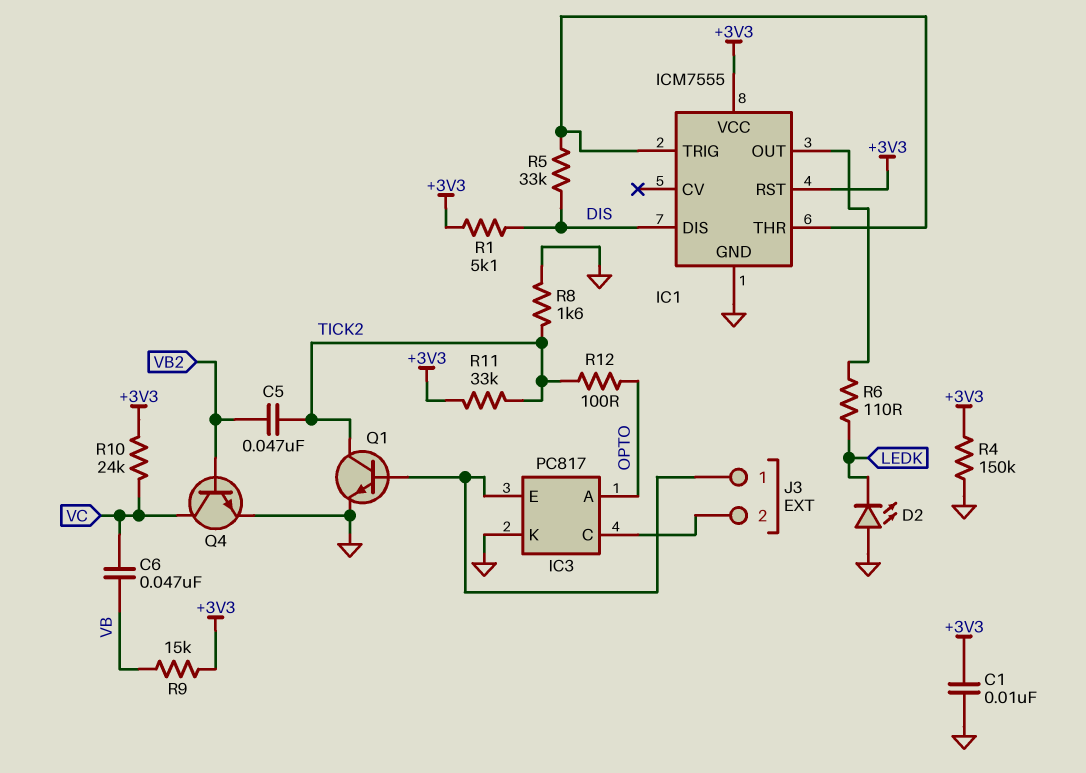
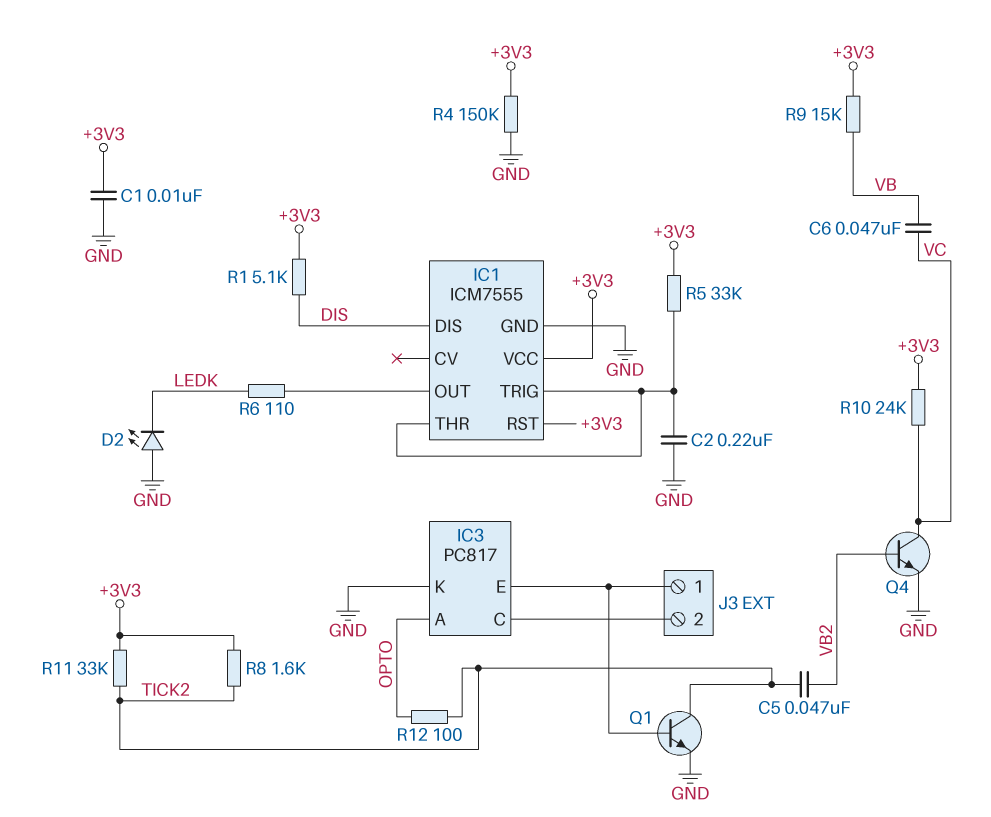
C2: none -> 220nF (GND, IC1/THR)
R5: 33k (DIS, IC1/THR) -> 33k (+3V3, IC1/THR)
R8: 1.6k (GND, TICK2) -> 1.6k (+3V3, TICK2)

